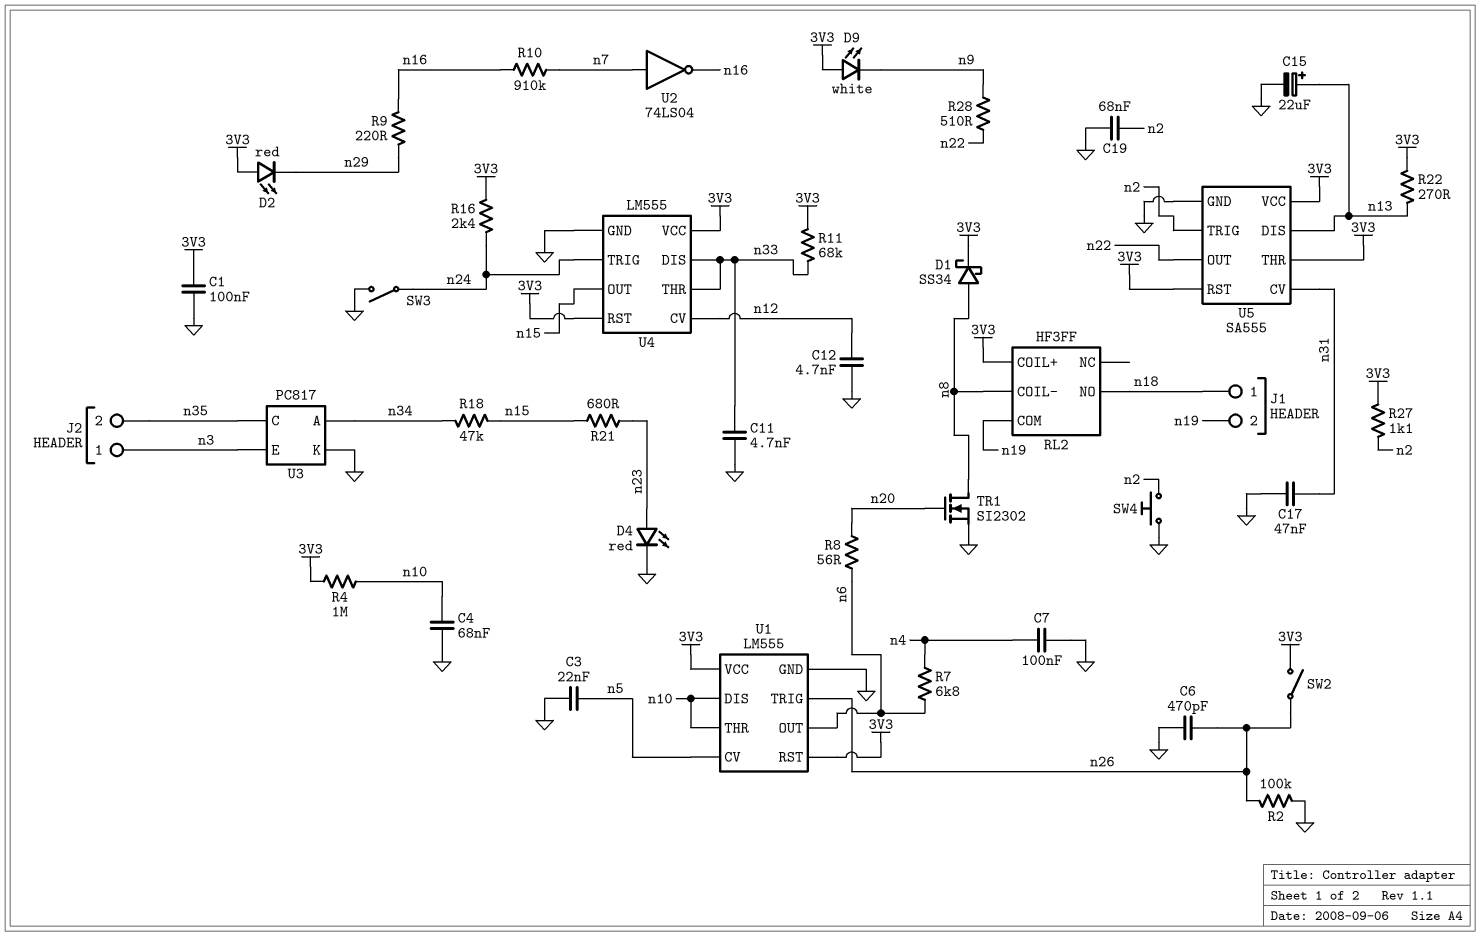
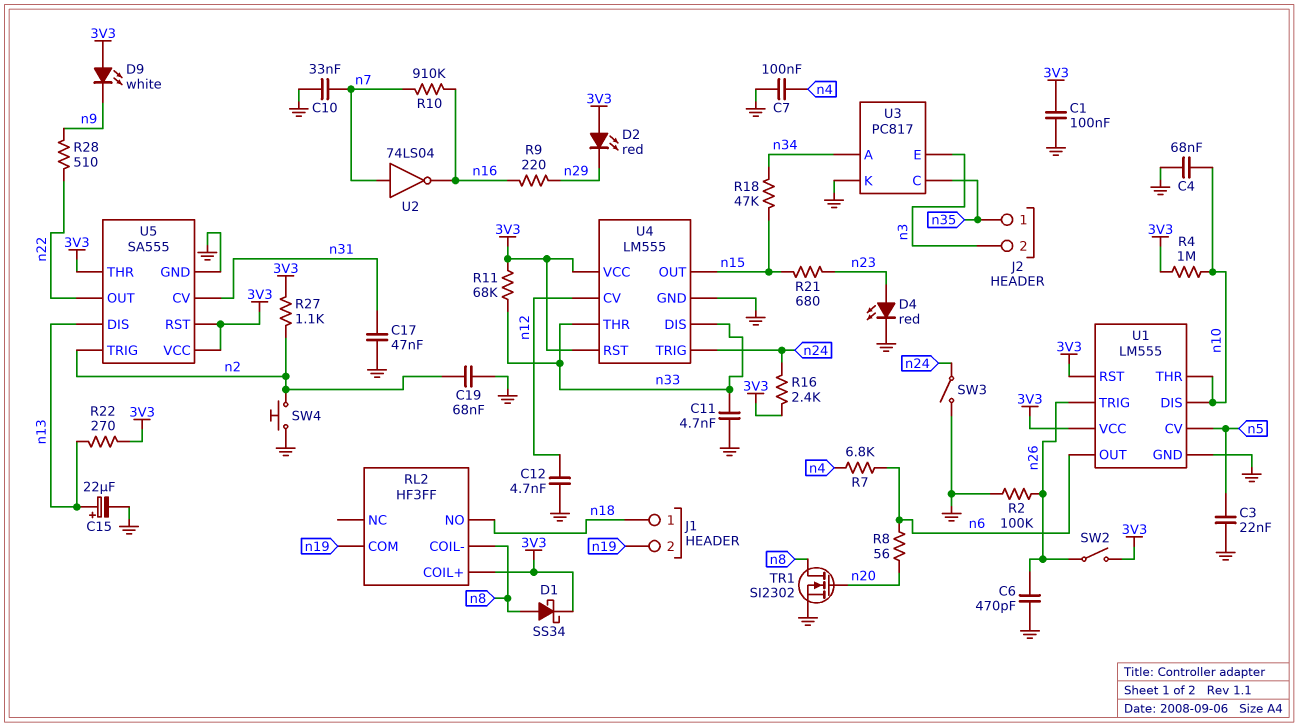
C10: none -> 33nF (GND, n7)
J2 pin 1: n3 -> n35
J2 pin 2: n35 -> n3

